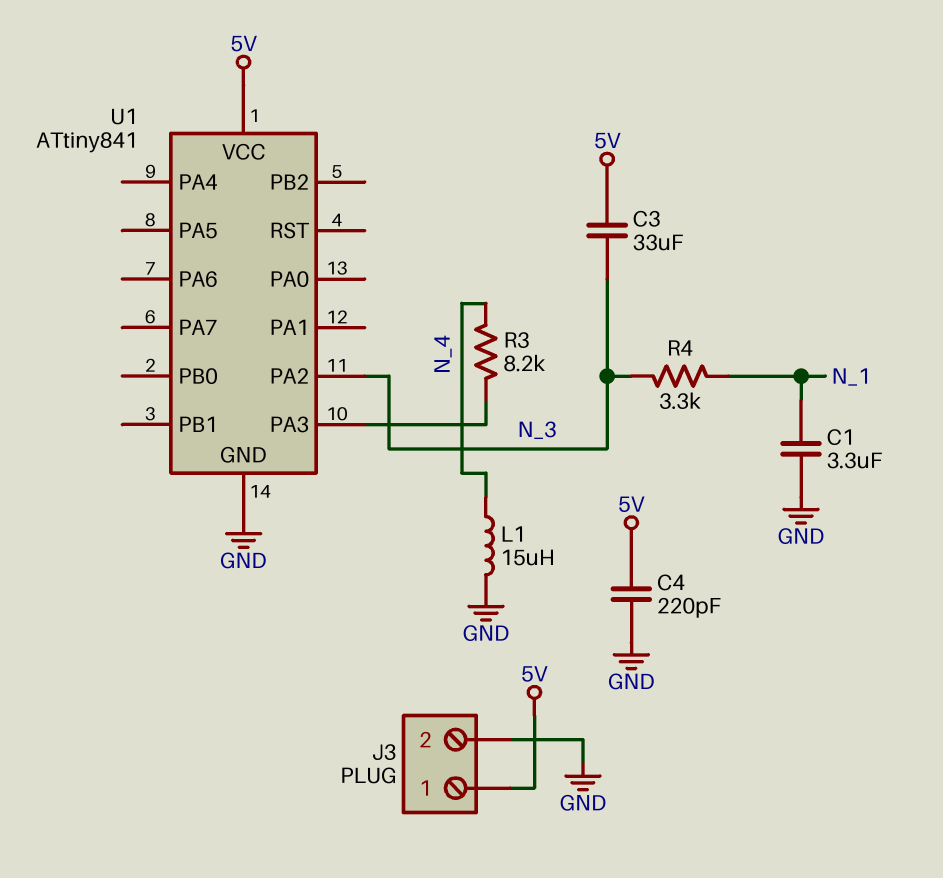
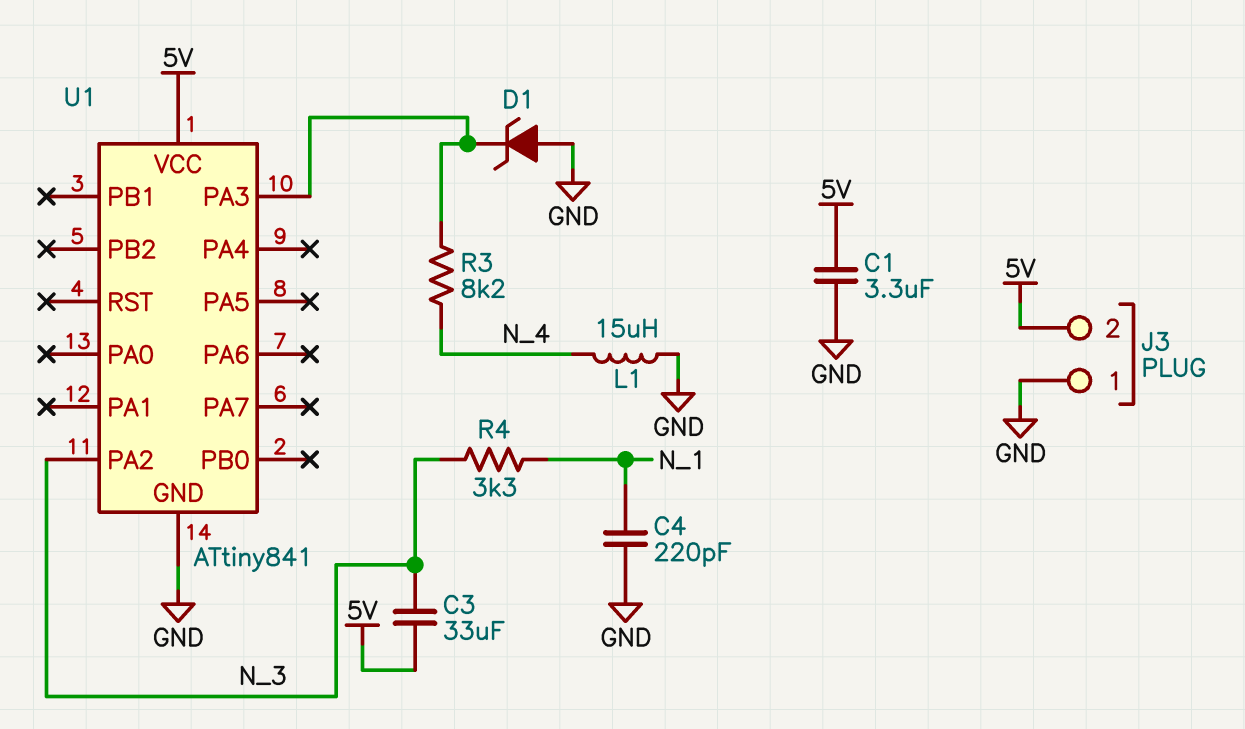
C1: 3.3uF (GND, N_1) -> 3.3uF (5V, GND)
C4: 220pF (5V, GND) -> 220pF (GND, N_1)
D1: none -> zener (A GND, K U1/PA3)
J3 pin 1: 5V -> GND
J3 pin 2: GND -> 5V

